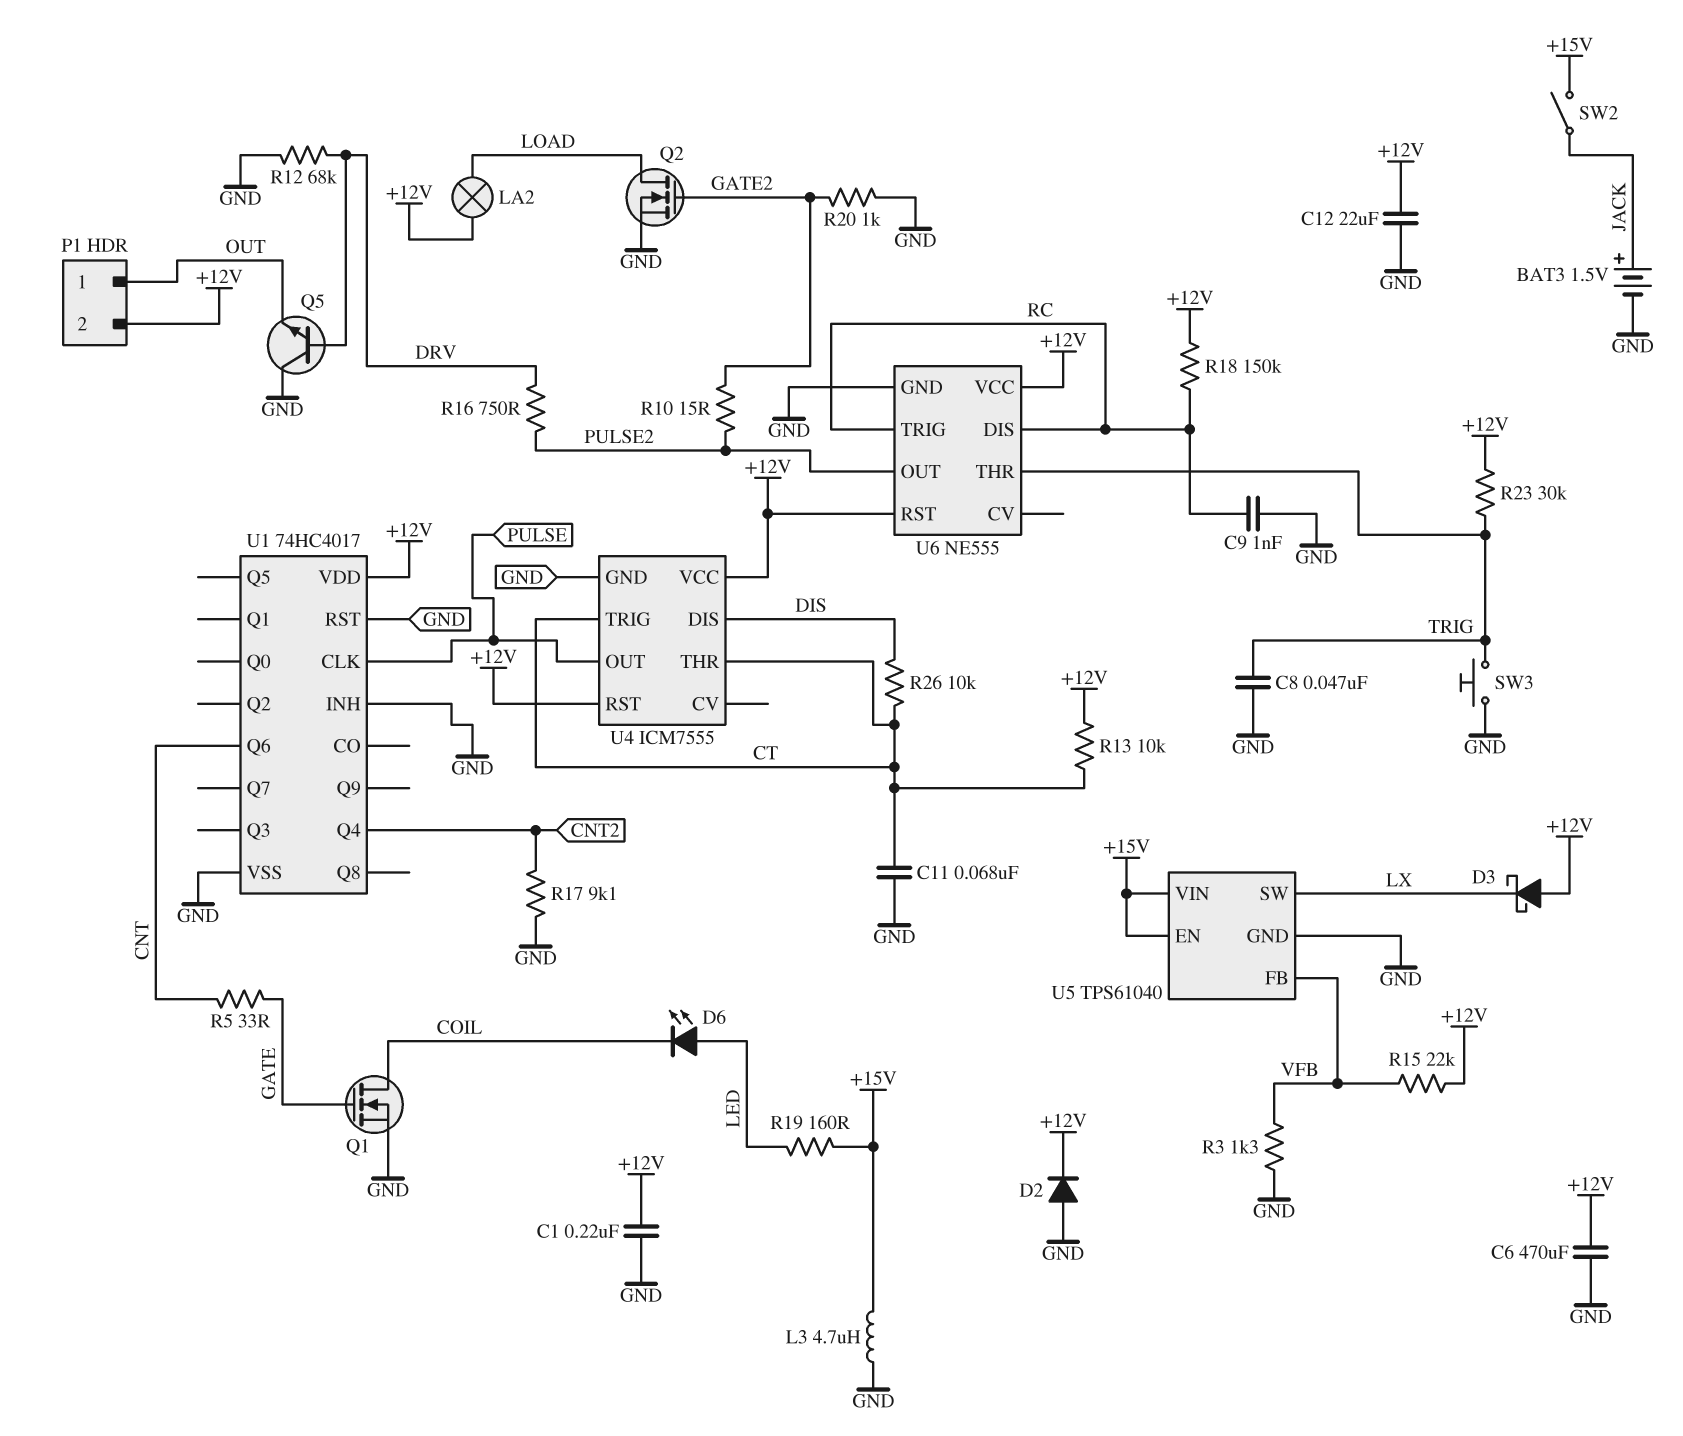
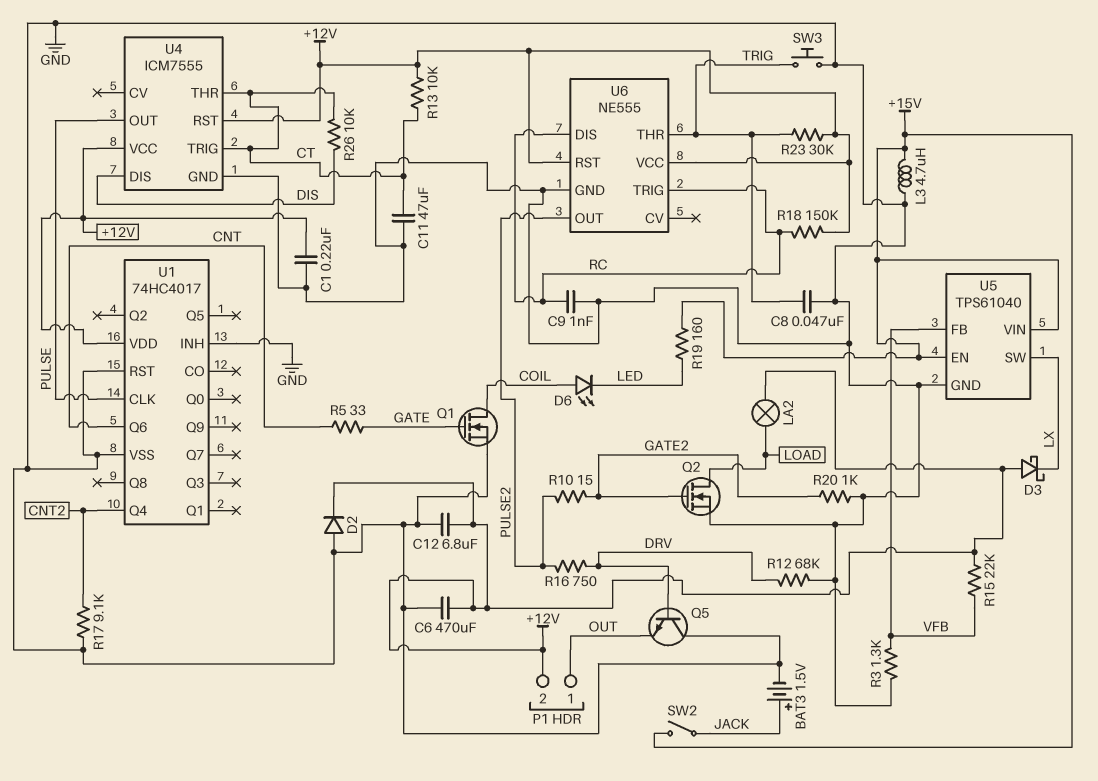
C11: 68nF (CT, GND) -> 47uF (CT, GND)
C12: 22uF (+12V, GND) -> 6.8uF (+12V, GND)
D6: LED (A LED, K COIL) -> LED (A COIL, K LED)

